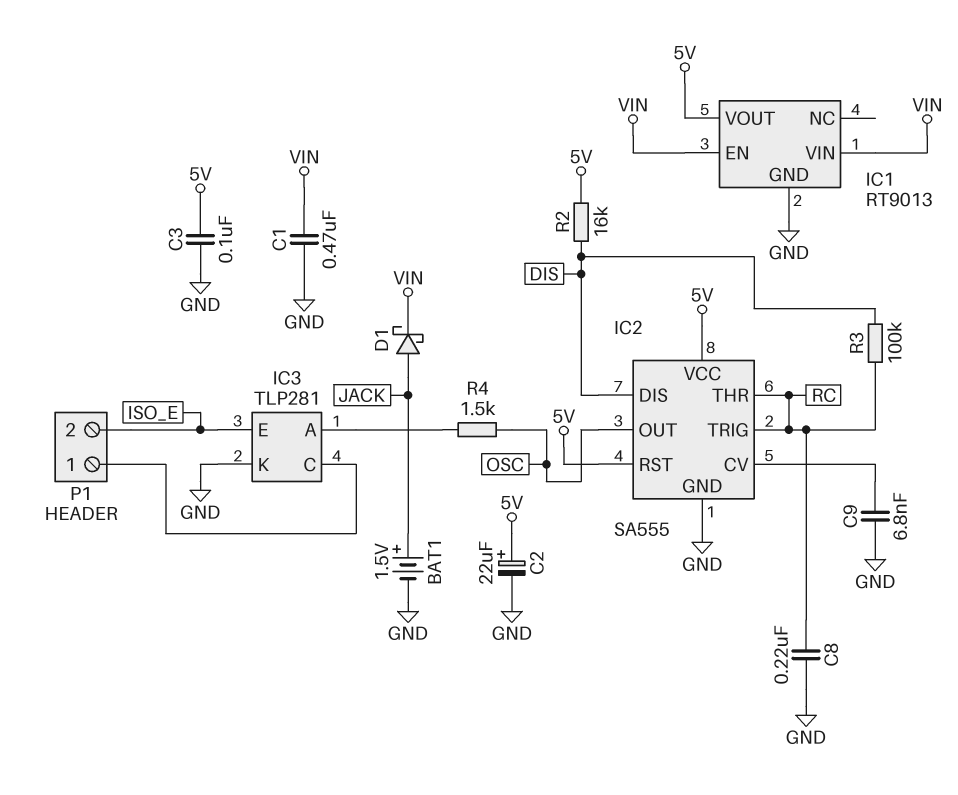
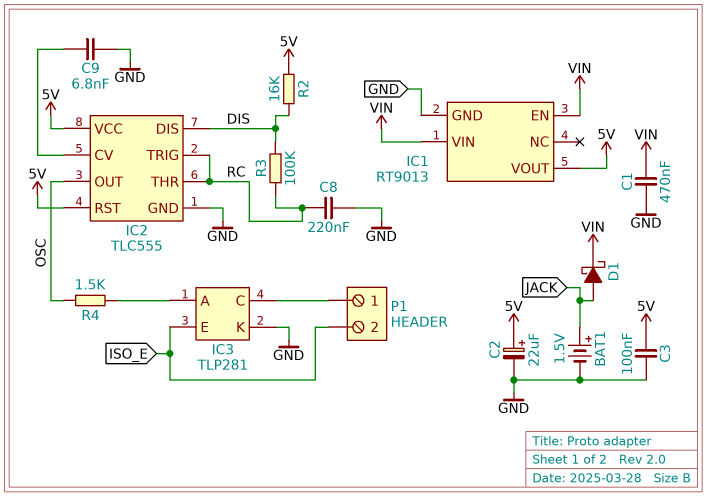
IC2: SA555 -> TLC555

